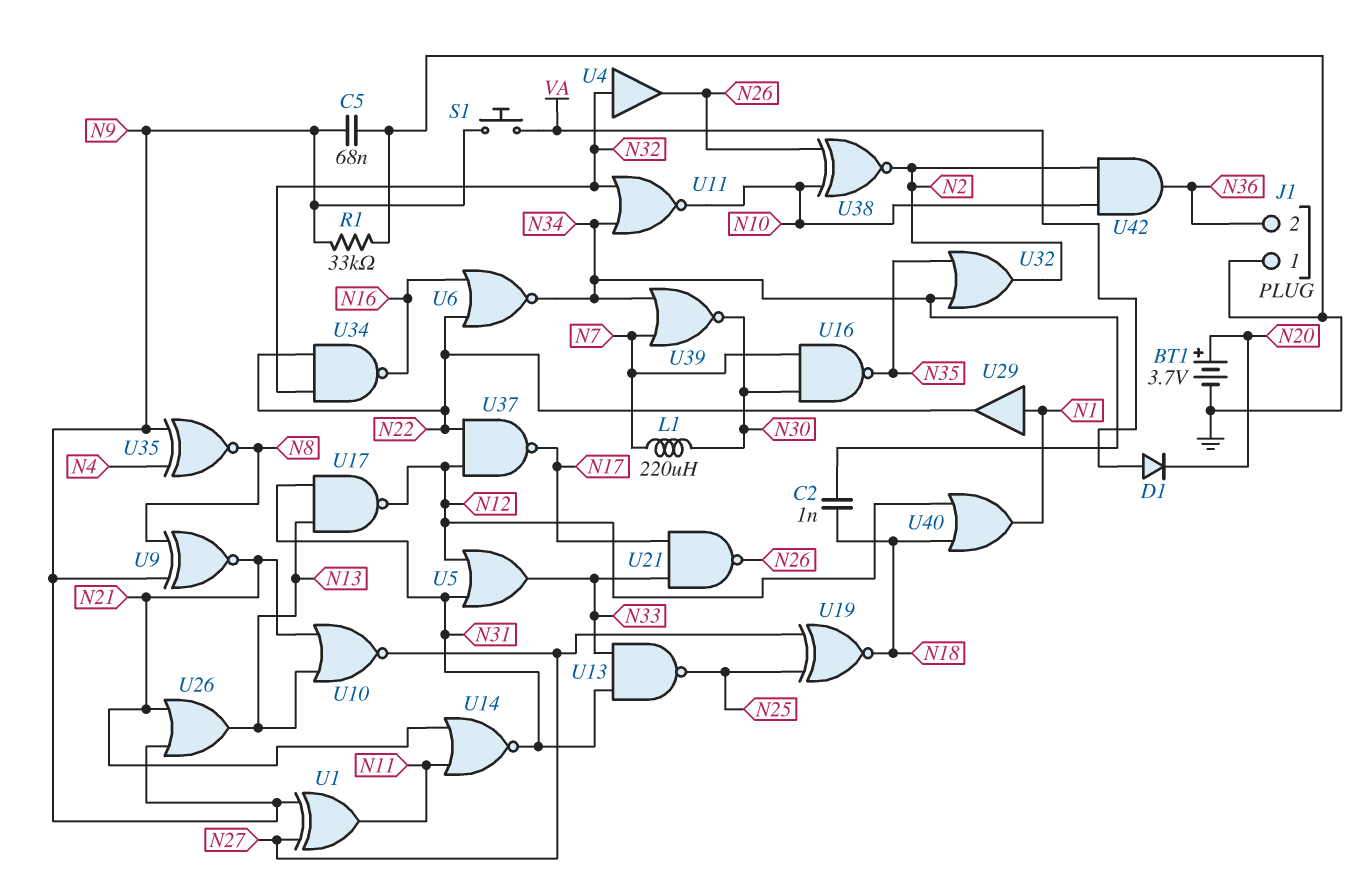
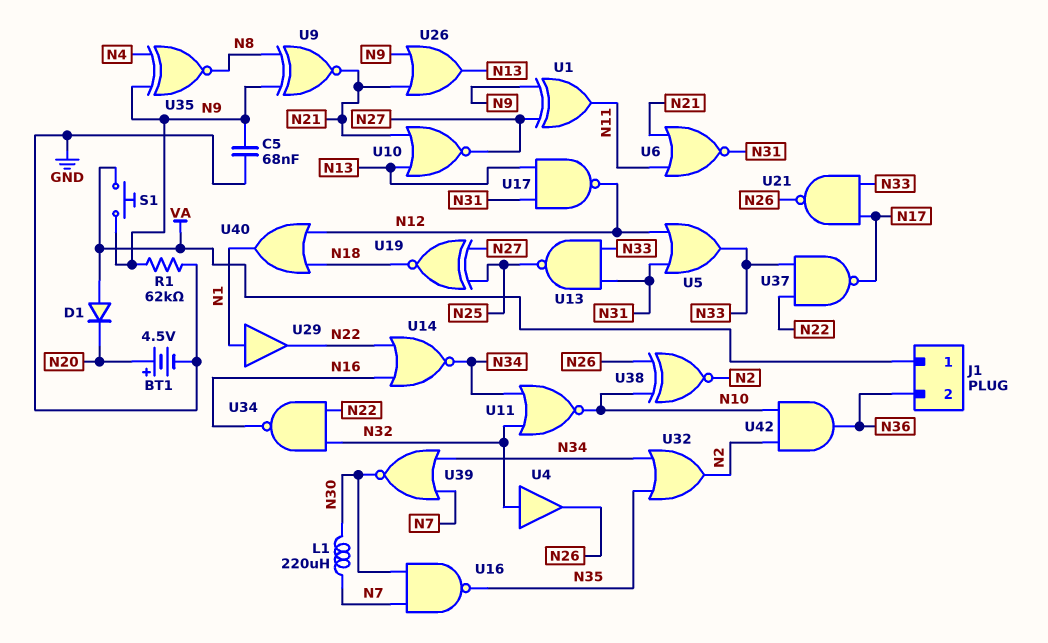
BT1: 3.7V (plus N20, minus GND) -> 4.5V (plus N20, minus GND)
C2: 1nF (N18, N34) -> none
J1 pin 1: GND -> VA
R1: 33k (GND, N9) -> 62k (GND, N9)
U6: NOR (in N16, in N22, out N34) -> NOR (in N11, in N21, out N31)
U14: NOR (in N11, in N21, out N31) -> NOR (in N16, in N22, out N34)
U37: NAND (in N12, in N22, out N17) -> NAND (in N22, in N33, out N17)

